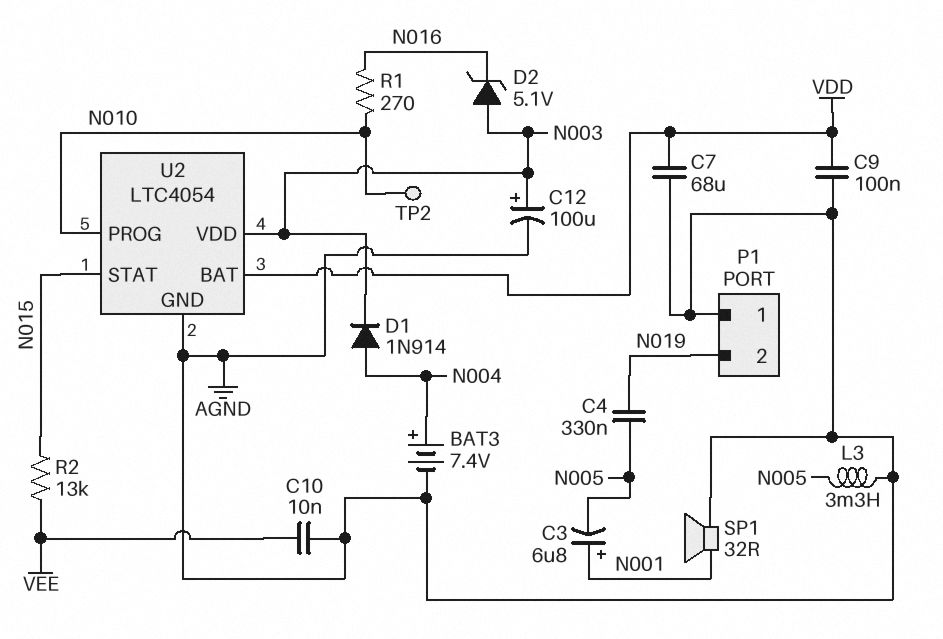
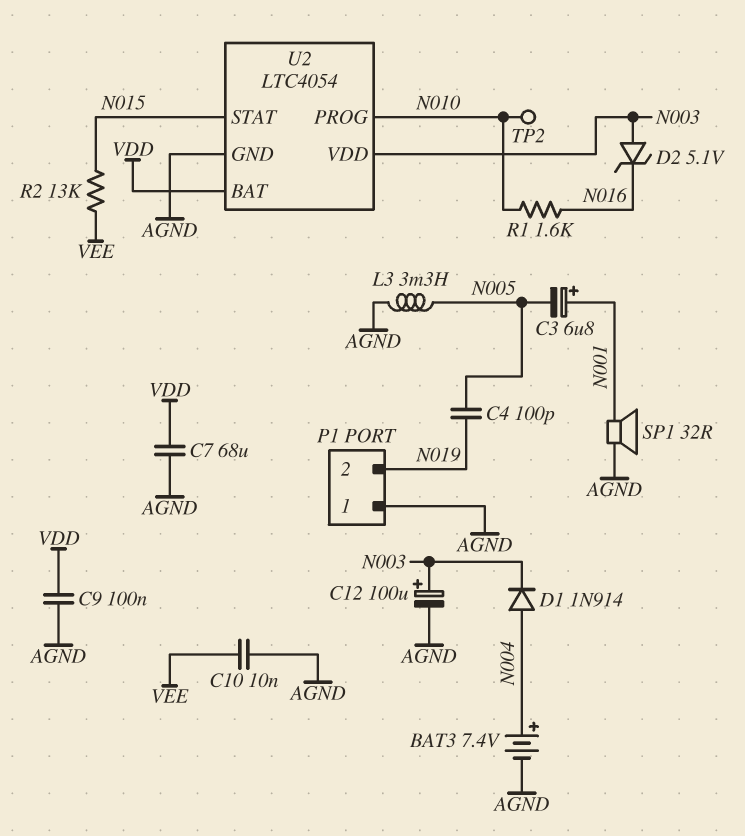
C4: 330nF (N005, N019) -> 100pF (N005, N019)
R1: 270 (N010, N016) -> 1.6k (N010, N016)

